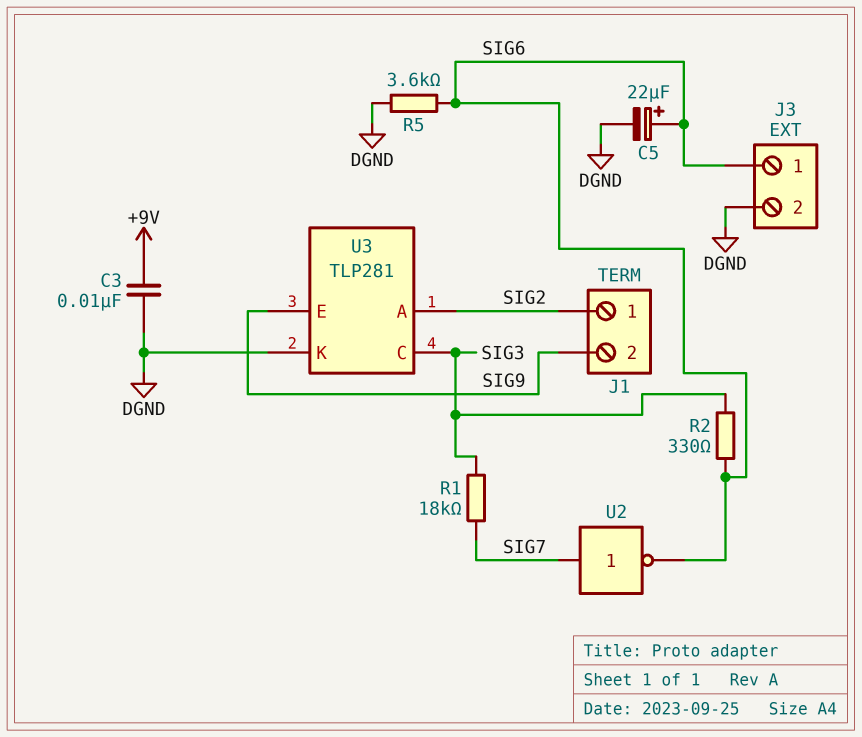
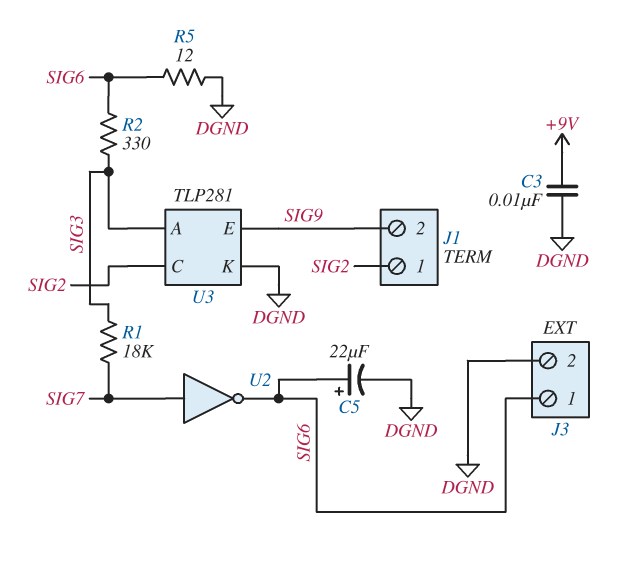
R5: 3.6k (DGND, SIG6) -> 12 (DGND, SIG6)
U3 pin A: SIG2 -> SIG3
U3 pin C: SIG3 -> SIG2

